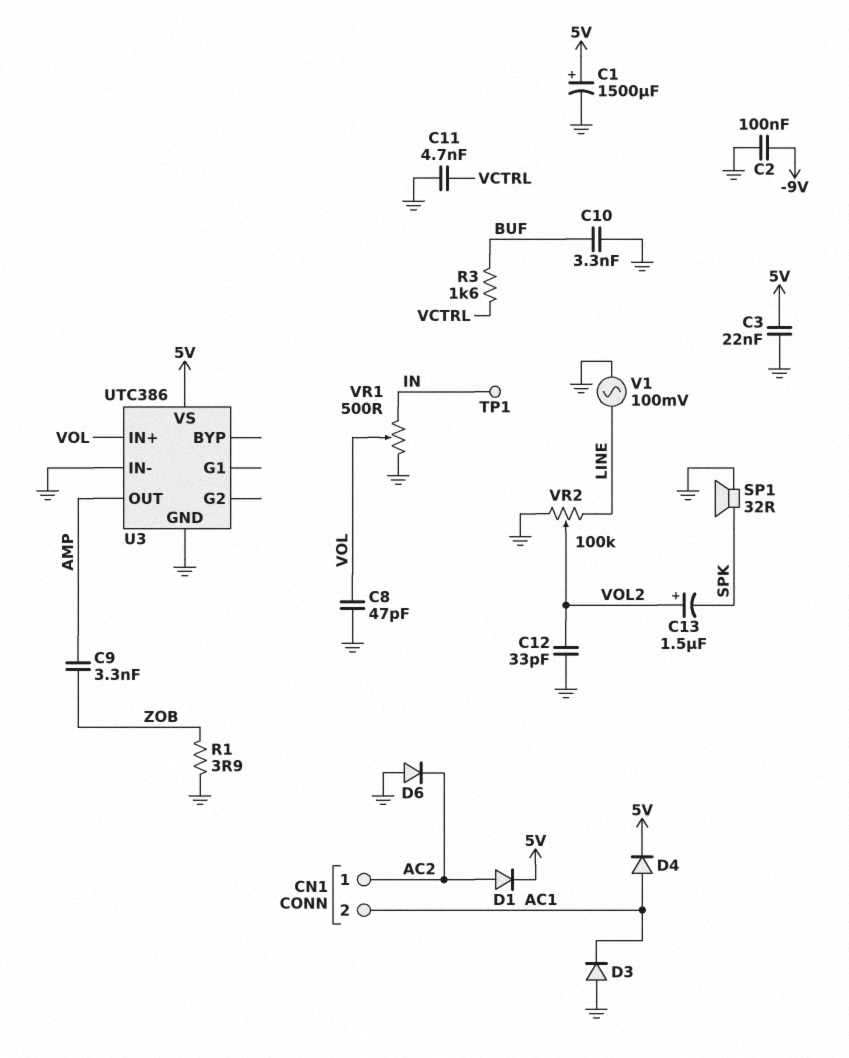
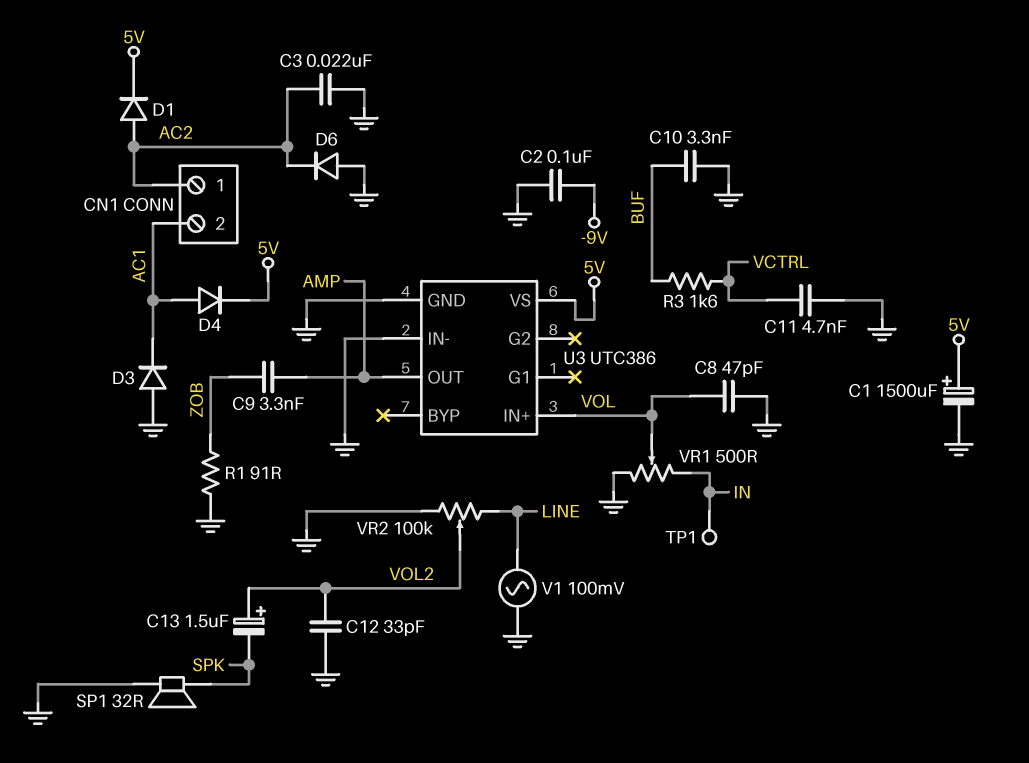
C3: 22nF (5V, GND) -> 22nF (AC2, GND)
R1: 3.9 (GND, ZOB) -> 91 (GND, ZOB)

